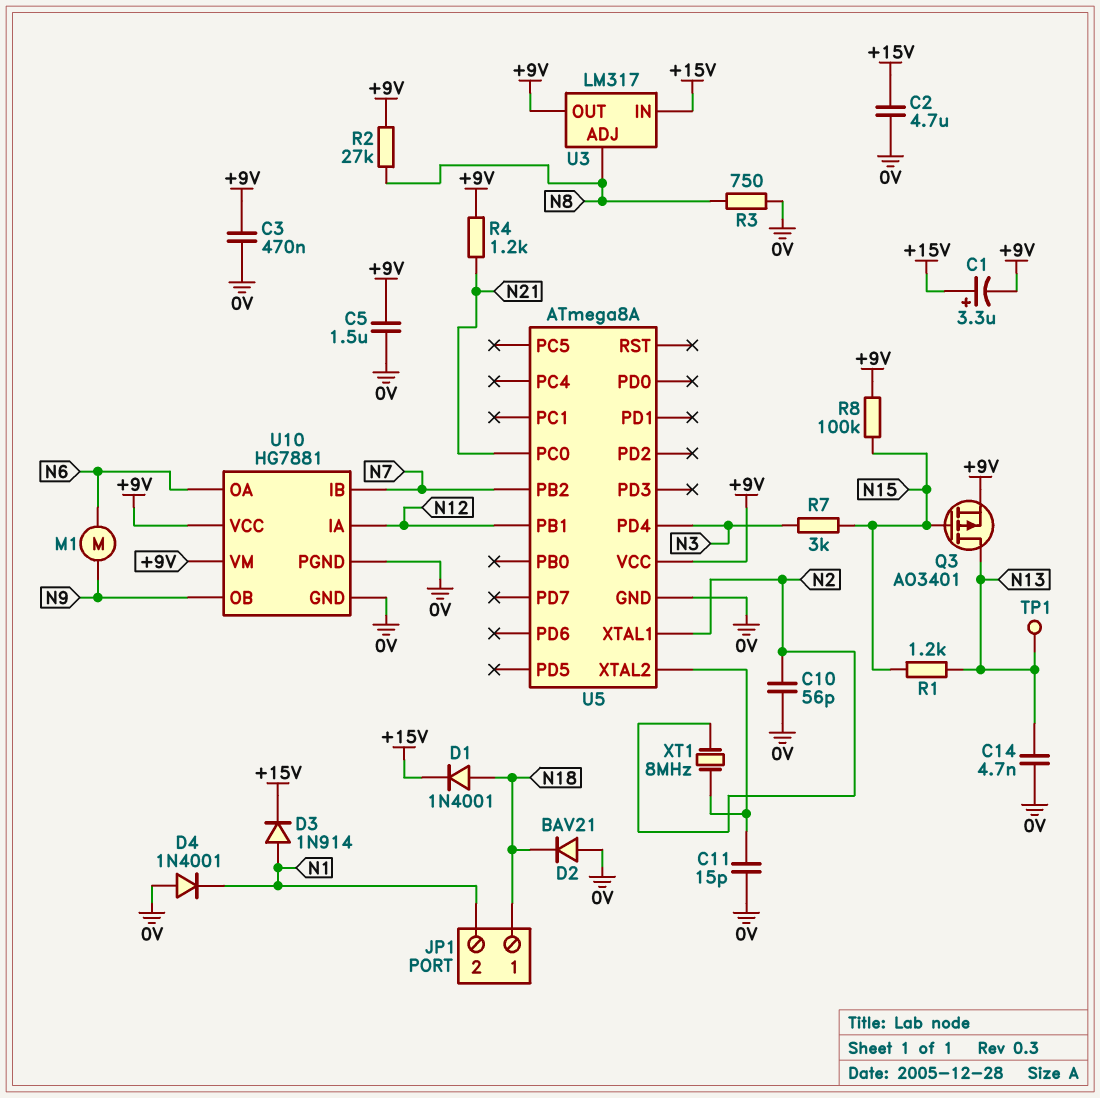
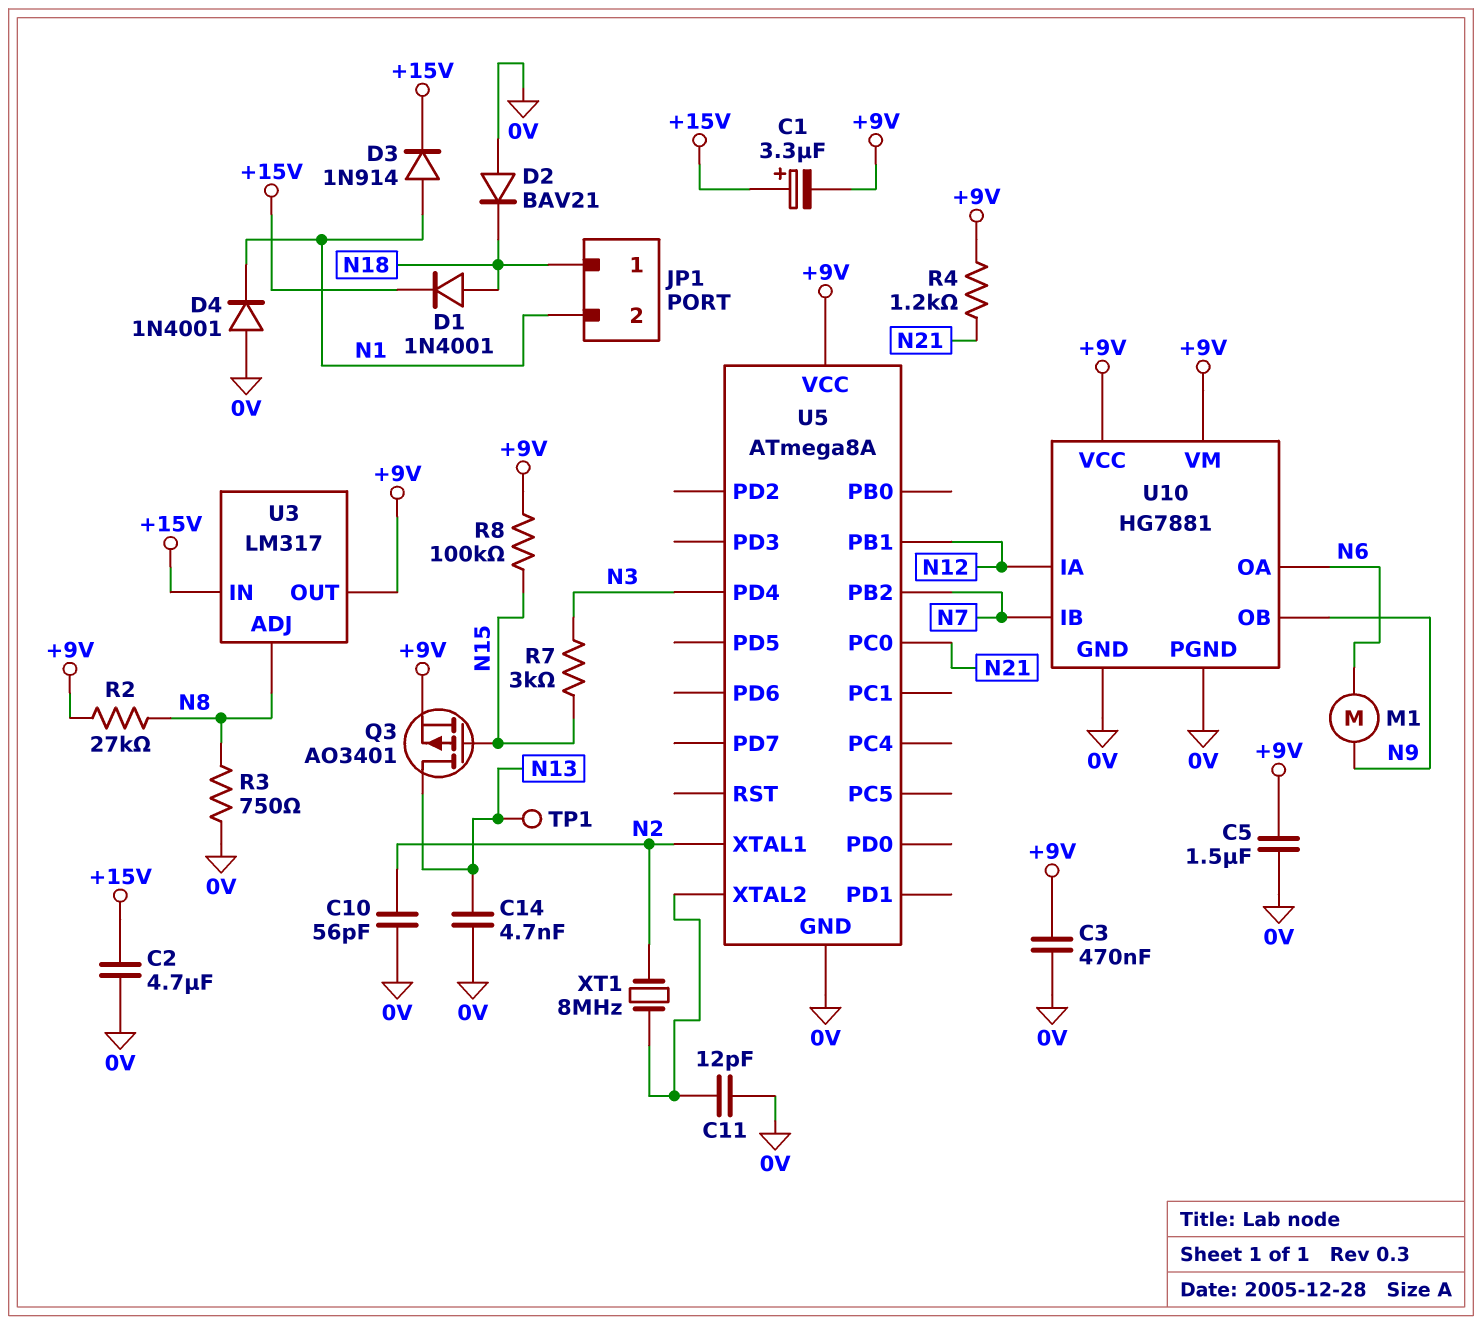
C11: 15pF (0V, U5/XTAL2) -> 12pF (0V, U5/XTAL2)
R1: 1.2k (N13, N15) -> none

